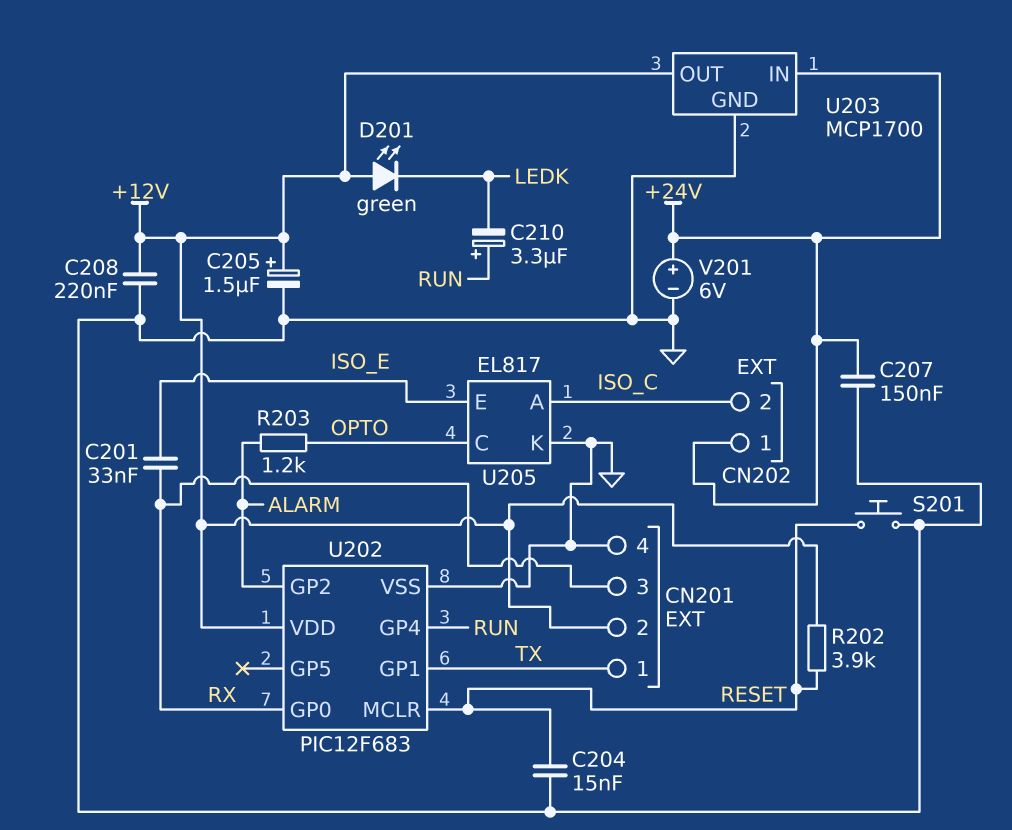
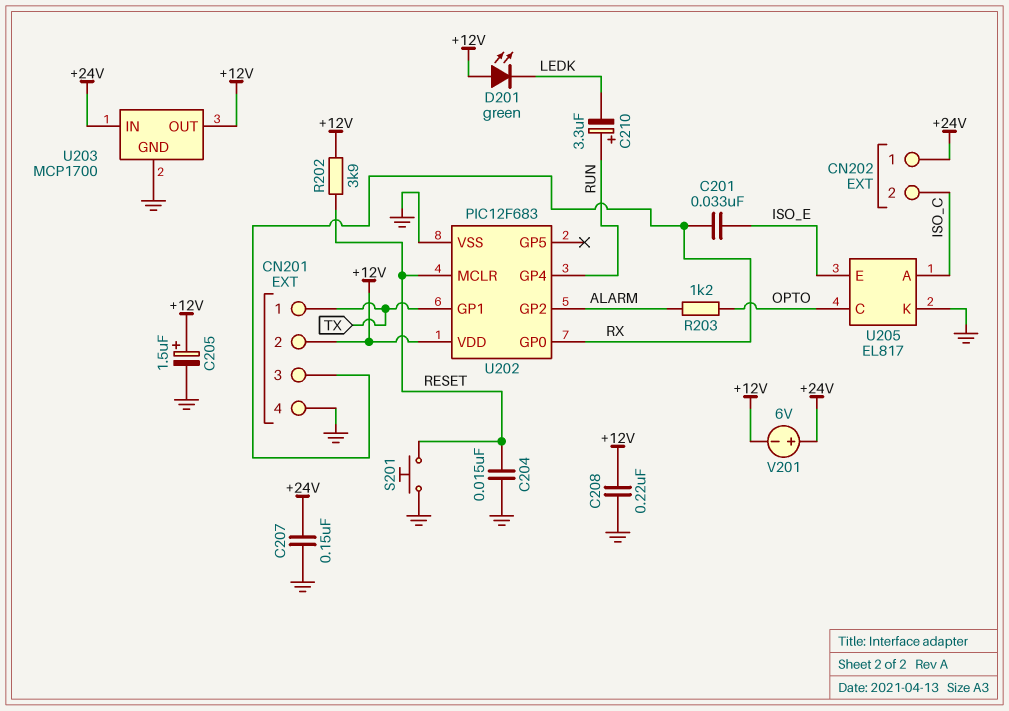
V201: 6V (plus +24V, minus GND) -> 6V (plus +24V, minus +12V)

